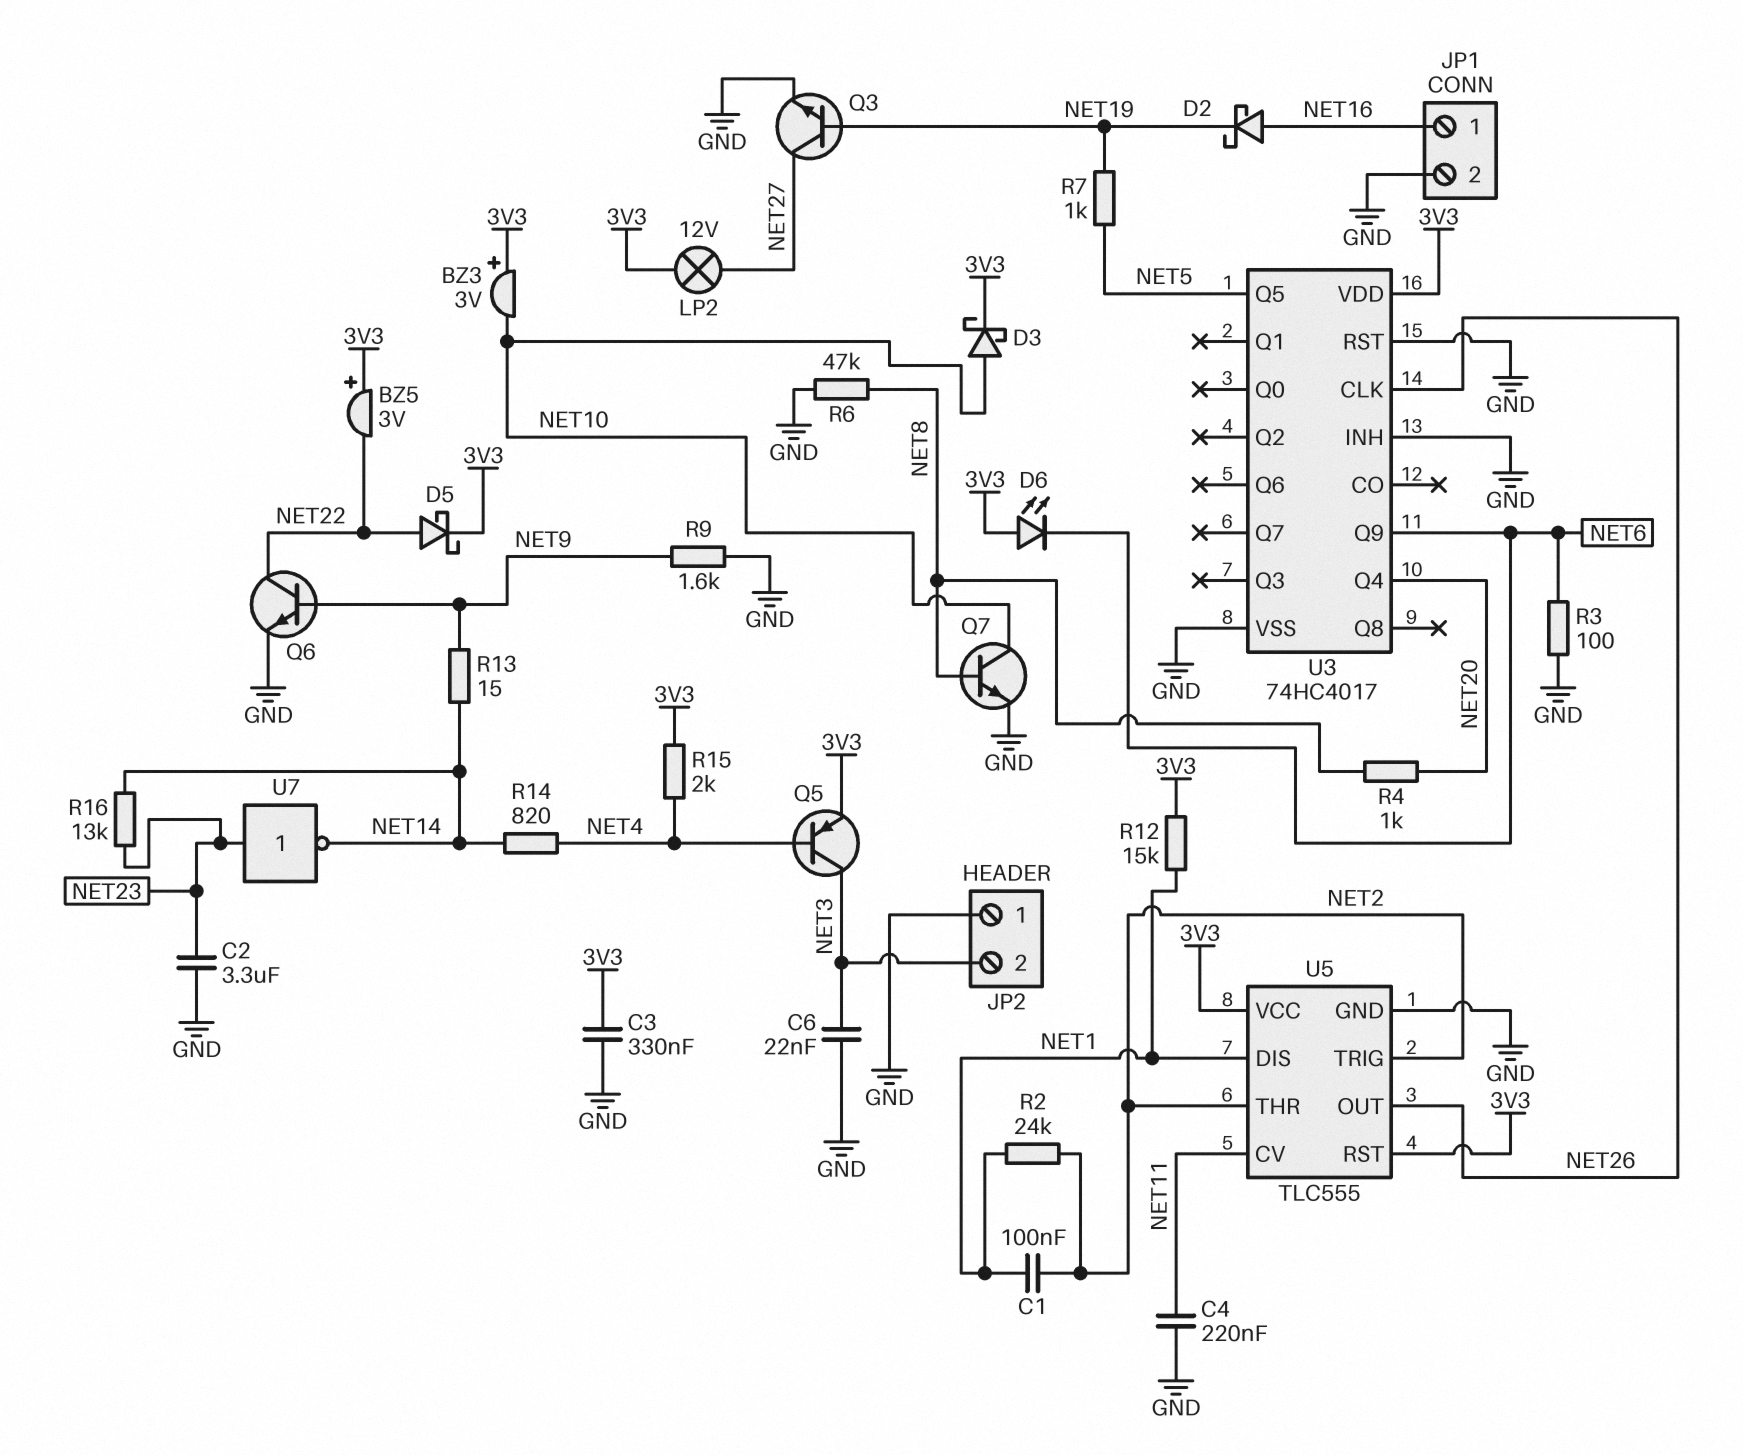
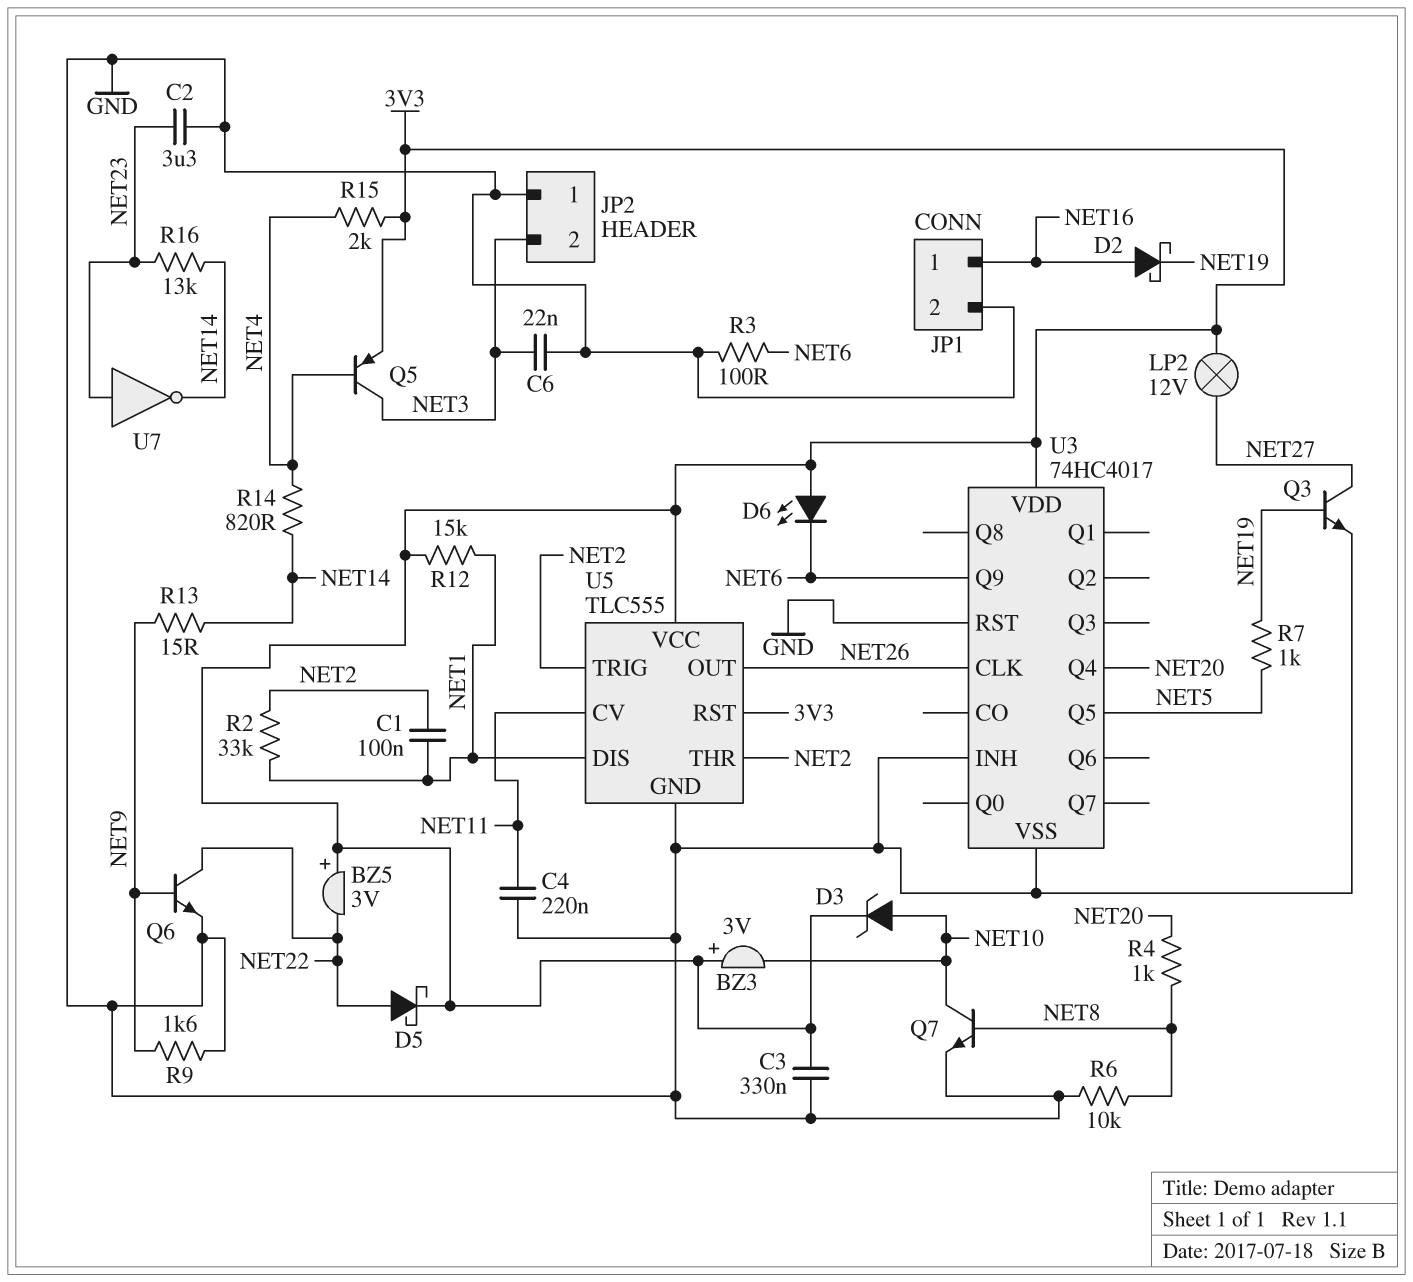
D3: schottky (A NET10, K 3V3) -> zener (A NET10, K 3V3)
R2: 24k (NET1, NET2) -> 33k (NET1, NET2)
R6: 47k (GND, NET8) -> 10k (GND, NET8)

